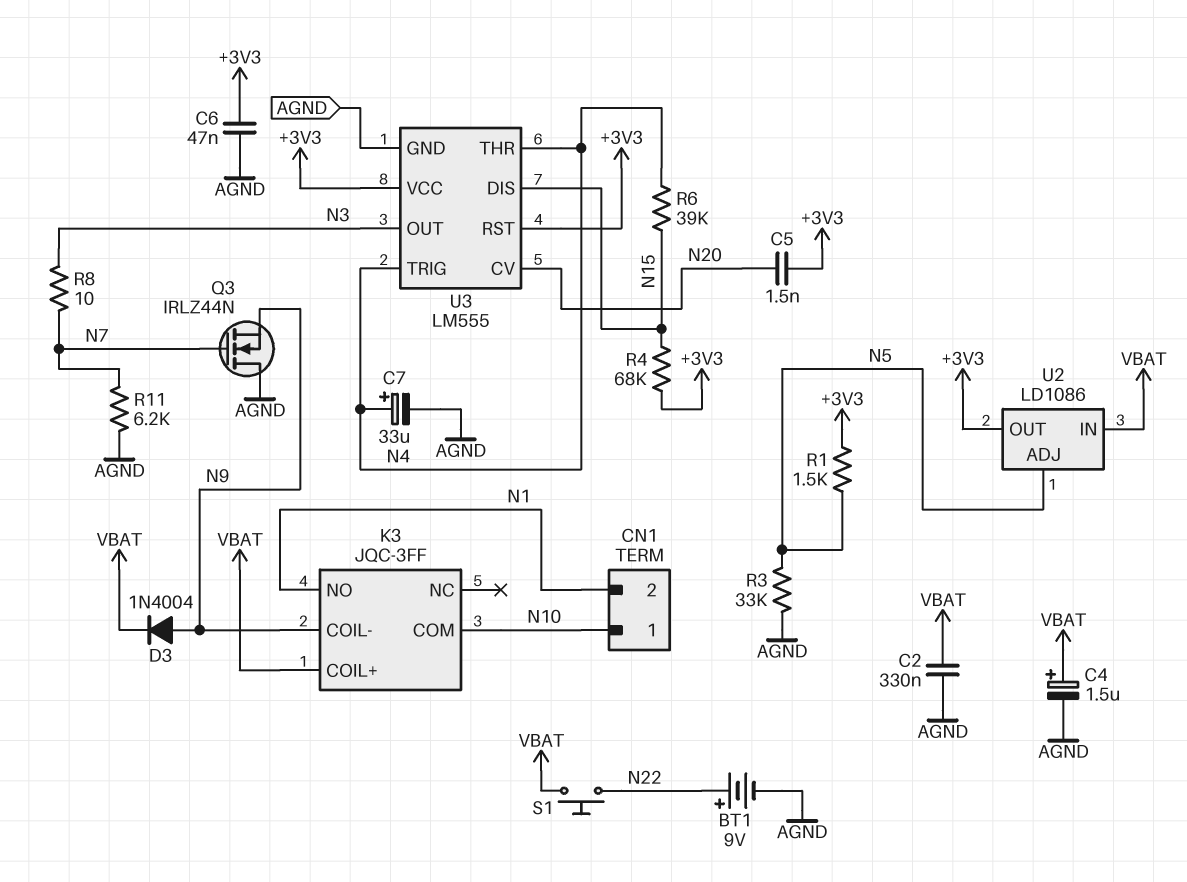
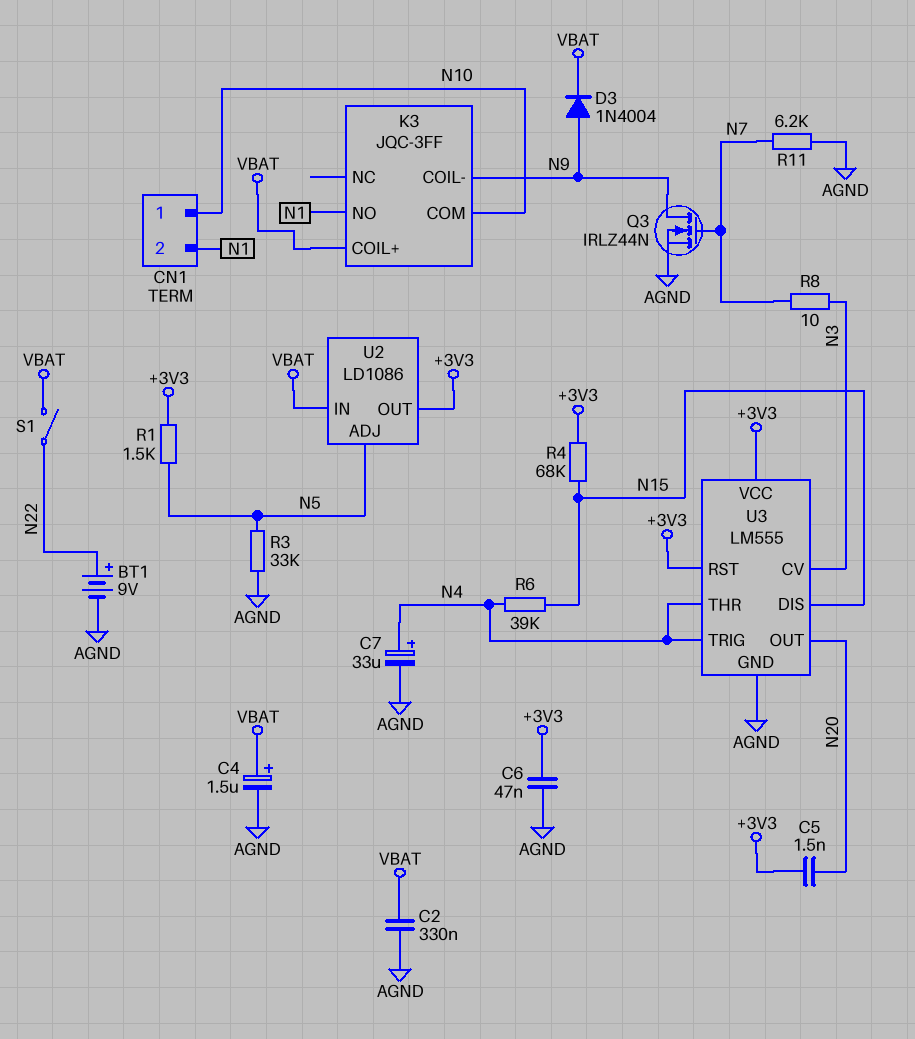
Q3: NMOS IRLZ44N (G N7, D AGND, S N9) -> NMOS IRLZ44N (G N7, D N9, S AGND)
S1: button (N22, VBAT) -> switch (N22, VBAT)
U3 pin CV: N20 -> N3
U3 pin OUT: N3 -> N20

